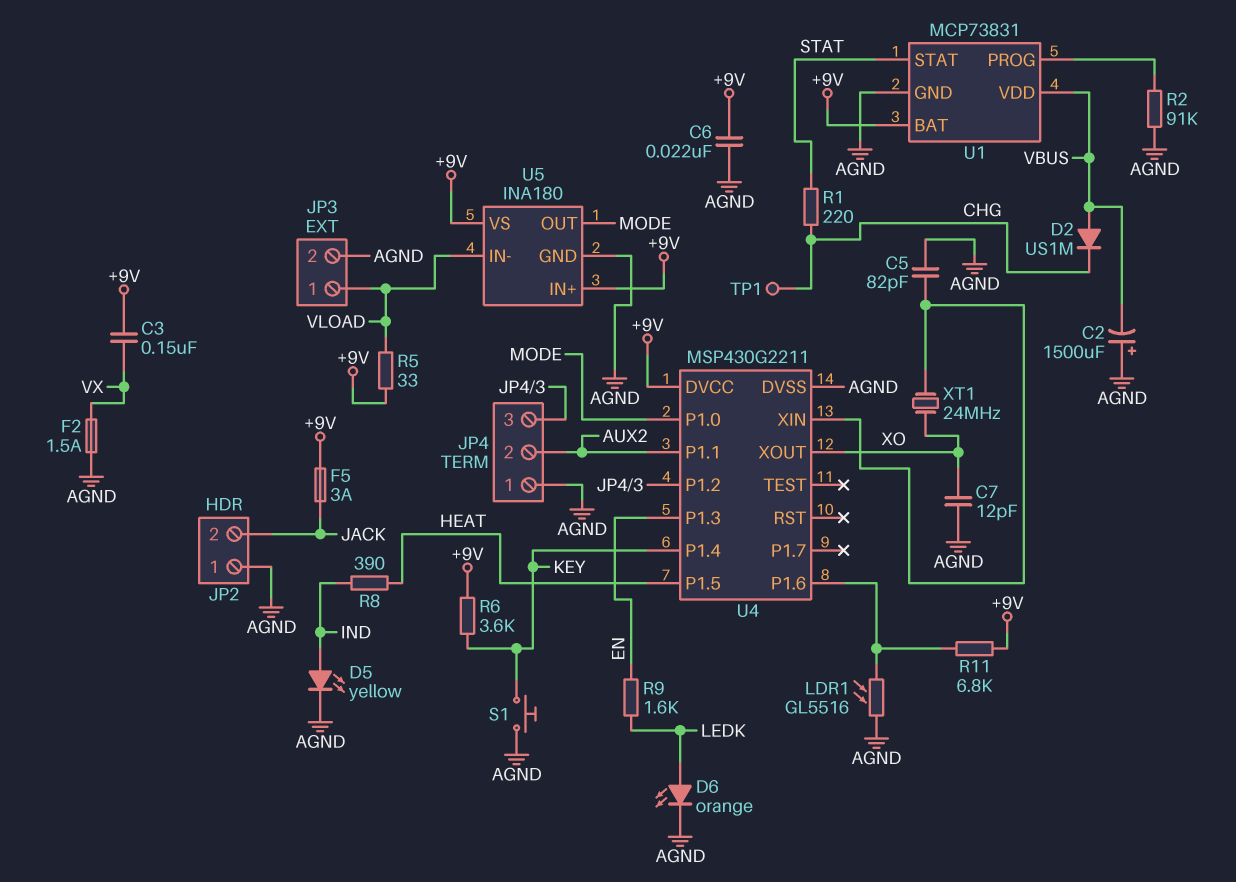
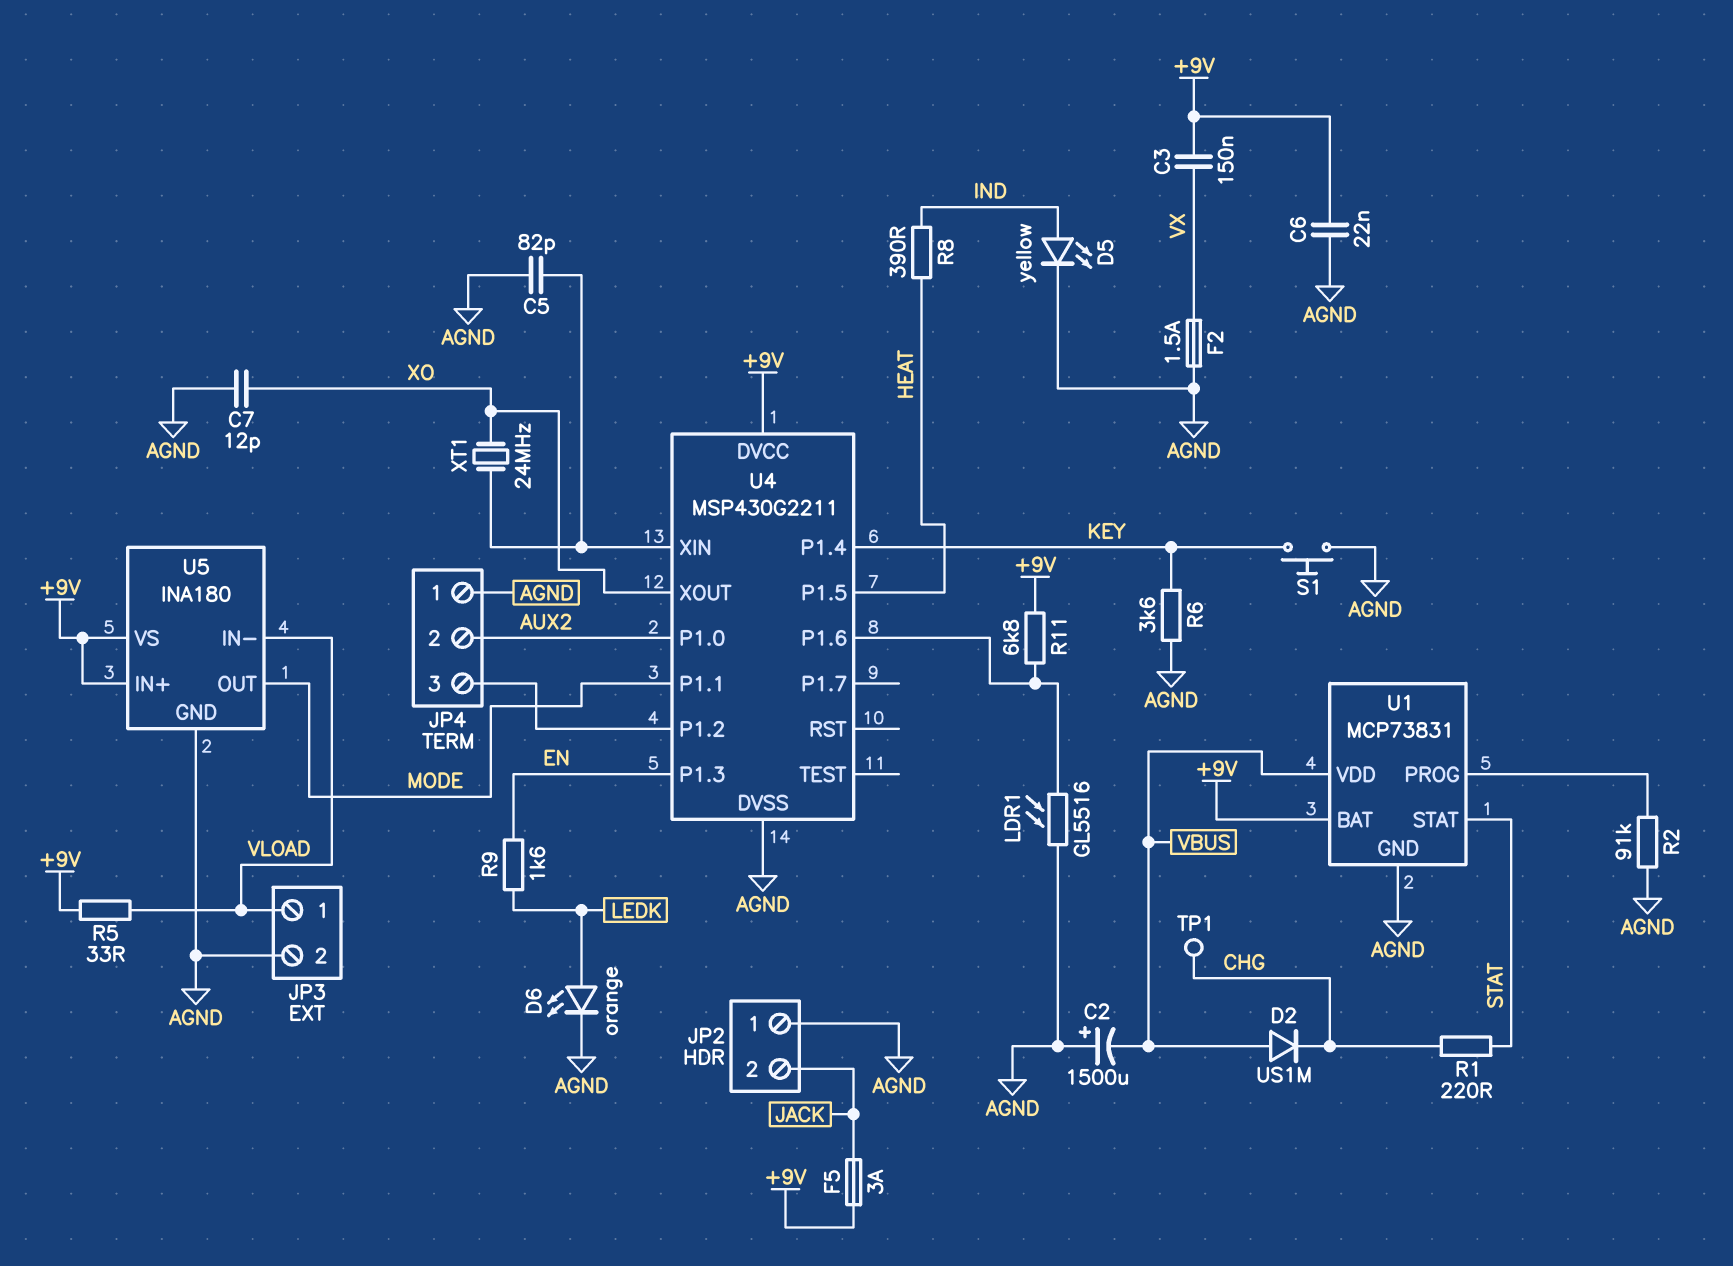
R6: 3.6k (+9V, KEY) -> 3.6k (AGND, KEY)
U4 pin P1.0: MODE -> AUX2
U4 pin P1.1: AUX2 -> MODE

